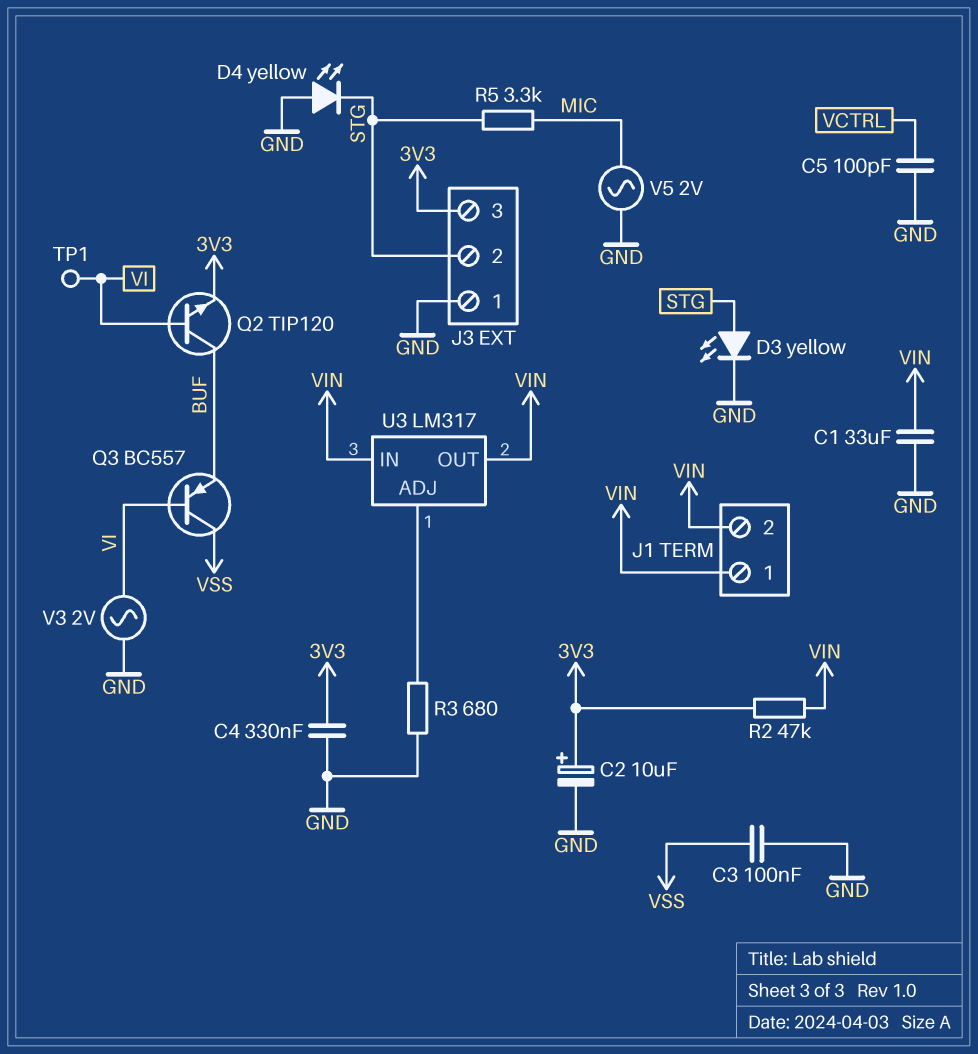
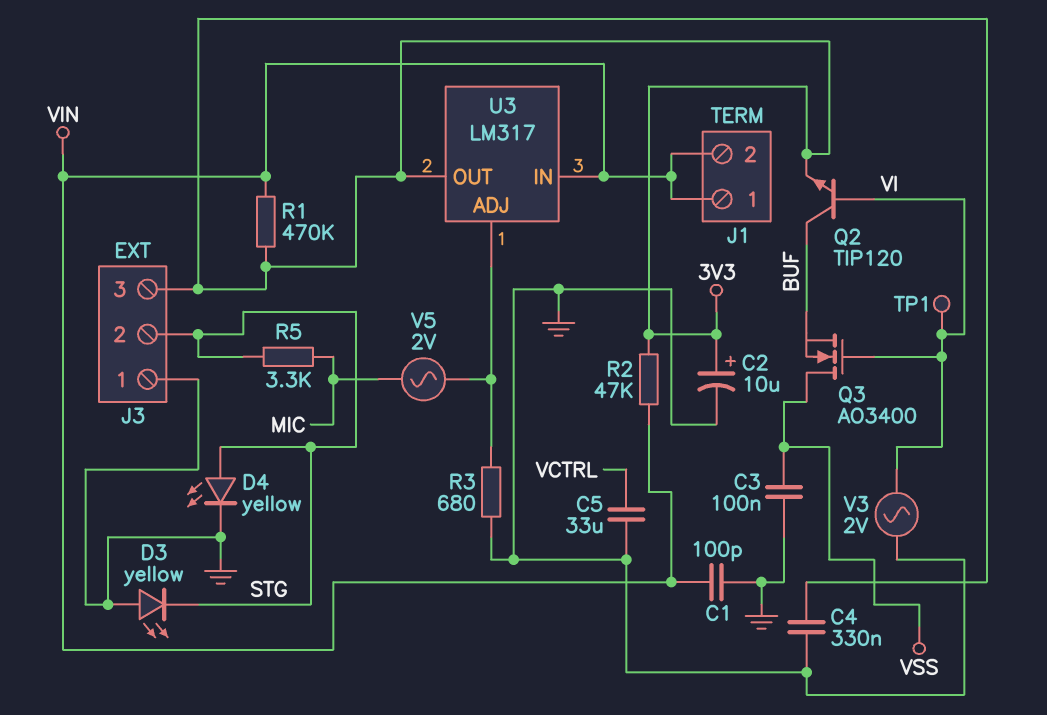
C1: 33uF (GND, VIN) -> 100pF (GND, VIN)
C5: 100pF (GND, VCTRL) -> 33uF (GND, VCTRL)
D3: LED yellow (A STG, K GND) -> LED yellow (A GND, K STG)
D4: LED yellow (A GND, K STG) -> LED yellow (A STG, K GND)
Q3: PNP BC557 (B VI, C VSS, E BUF) -> NMOS AO3400 (G VI, D VSS, S BUF)
R1: none -> 470k (3V3, VIN)
U3 pin OUT: VIN -> 3V3
V5: AC 2V (GND, MIC) -> AC 2V (MIC, U3/ADJ)

